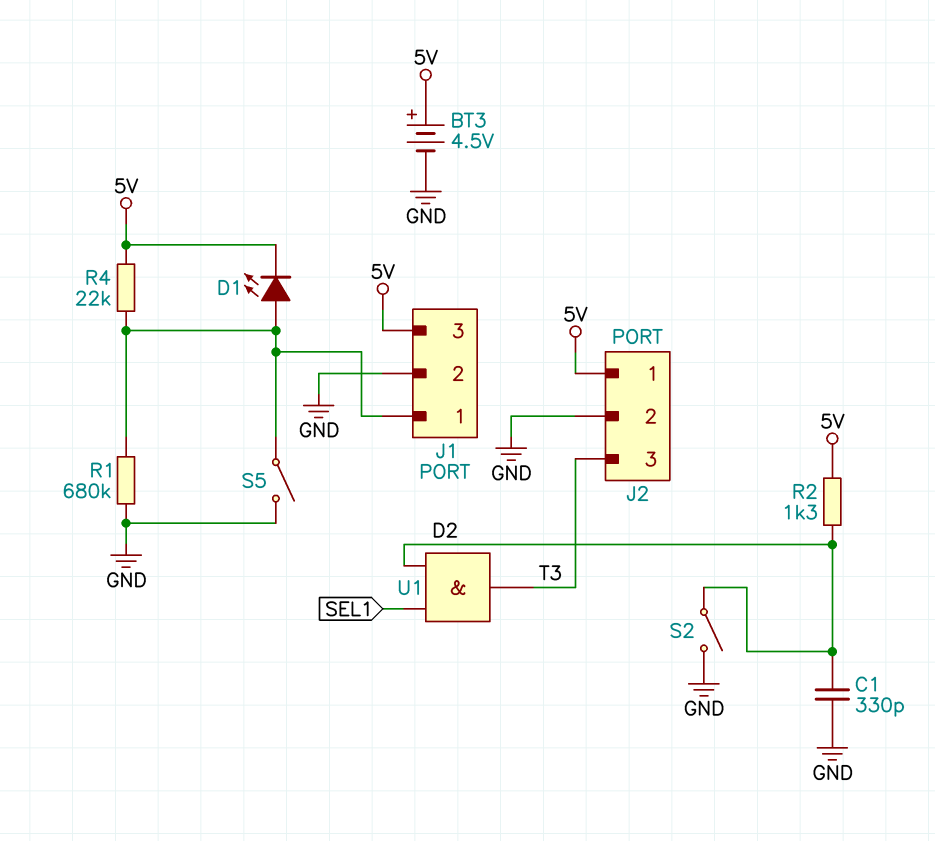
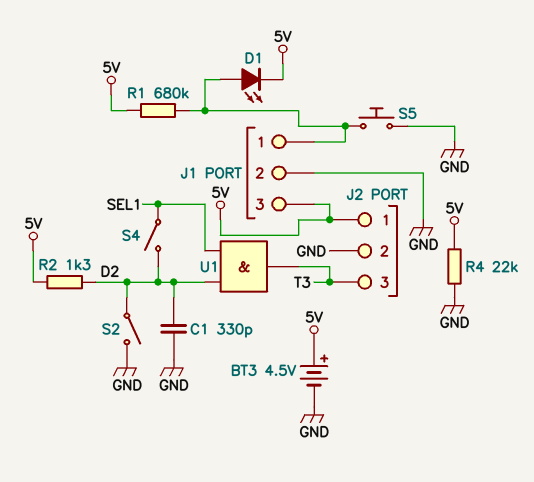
R1: 680k (GND, J1/1) -> 680k (5V, J1/1)
R4: 22k (5V, J1/1) -> 22k (5V, GND)
S4: none -> switch (D2, SEL1)
S5: switch (GND, J1/1) -> button (GND, J1/1)

